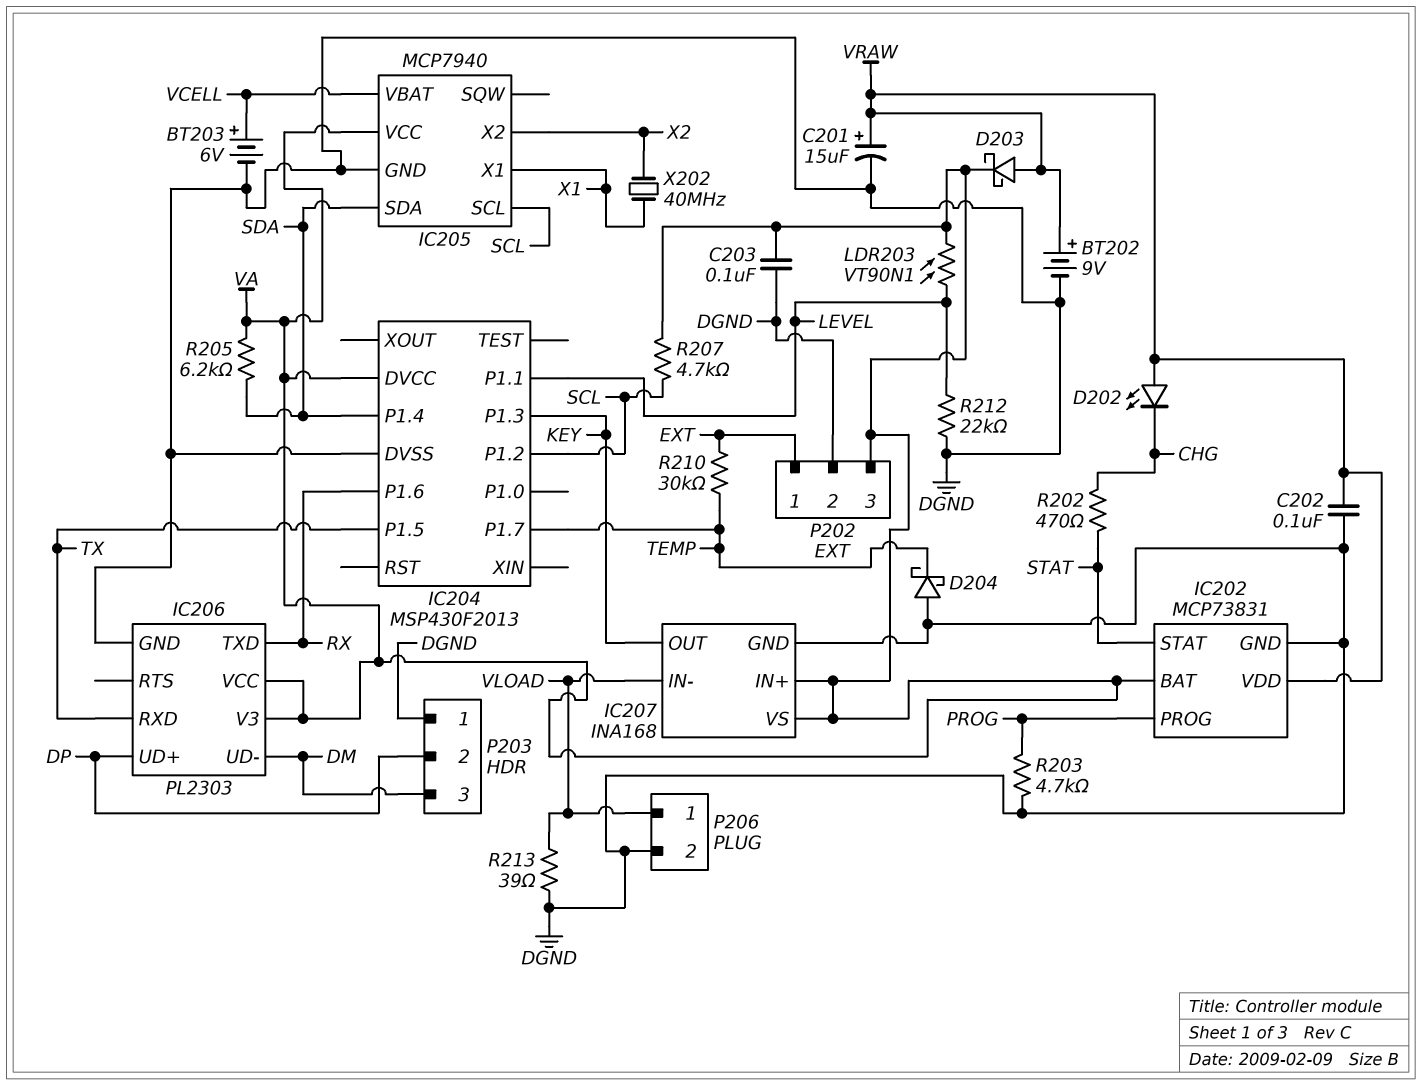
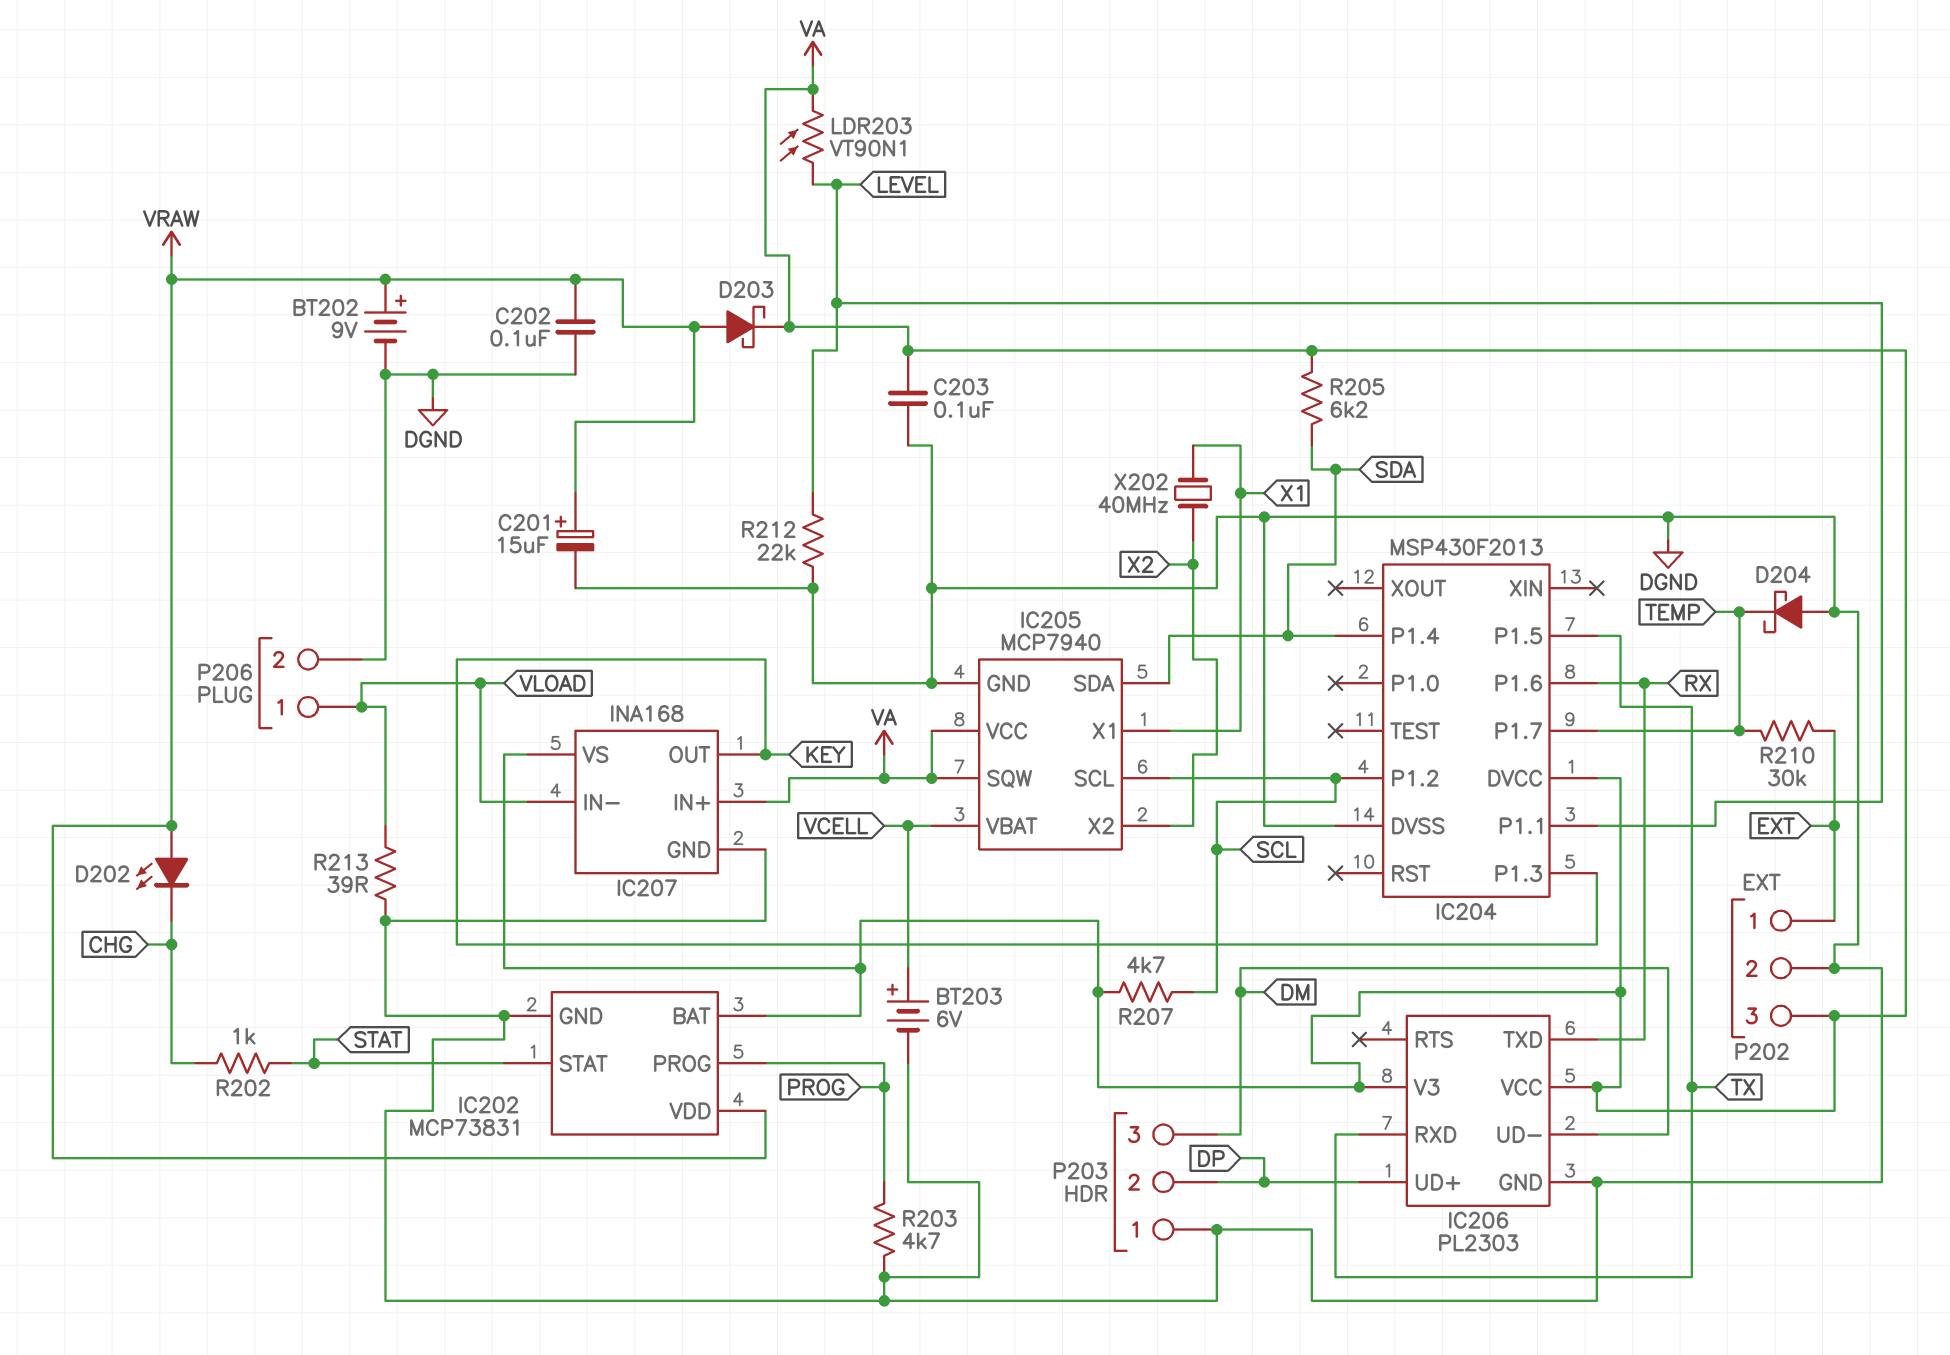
IC205 pin SQW: none -> VA
R202: 470 (CHG, STAT) -> 1k (CHG, STAT)

